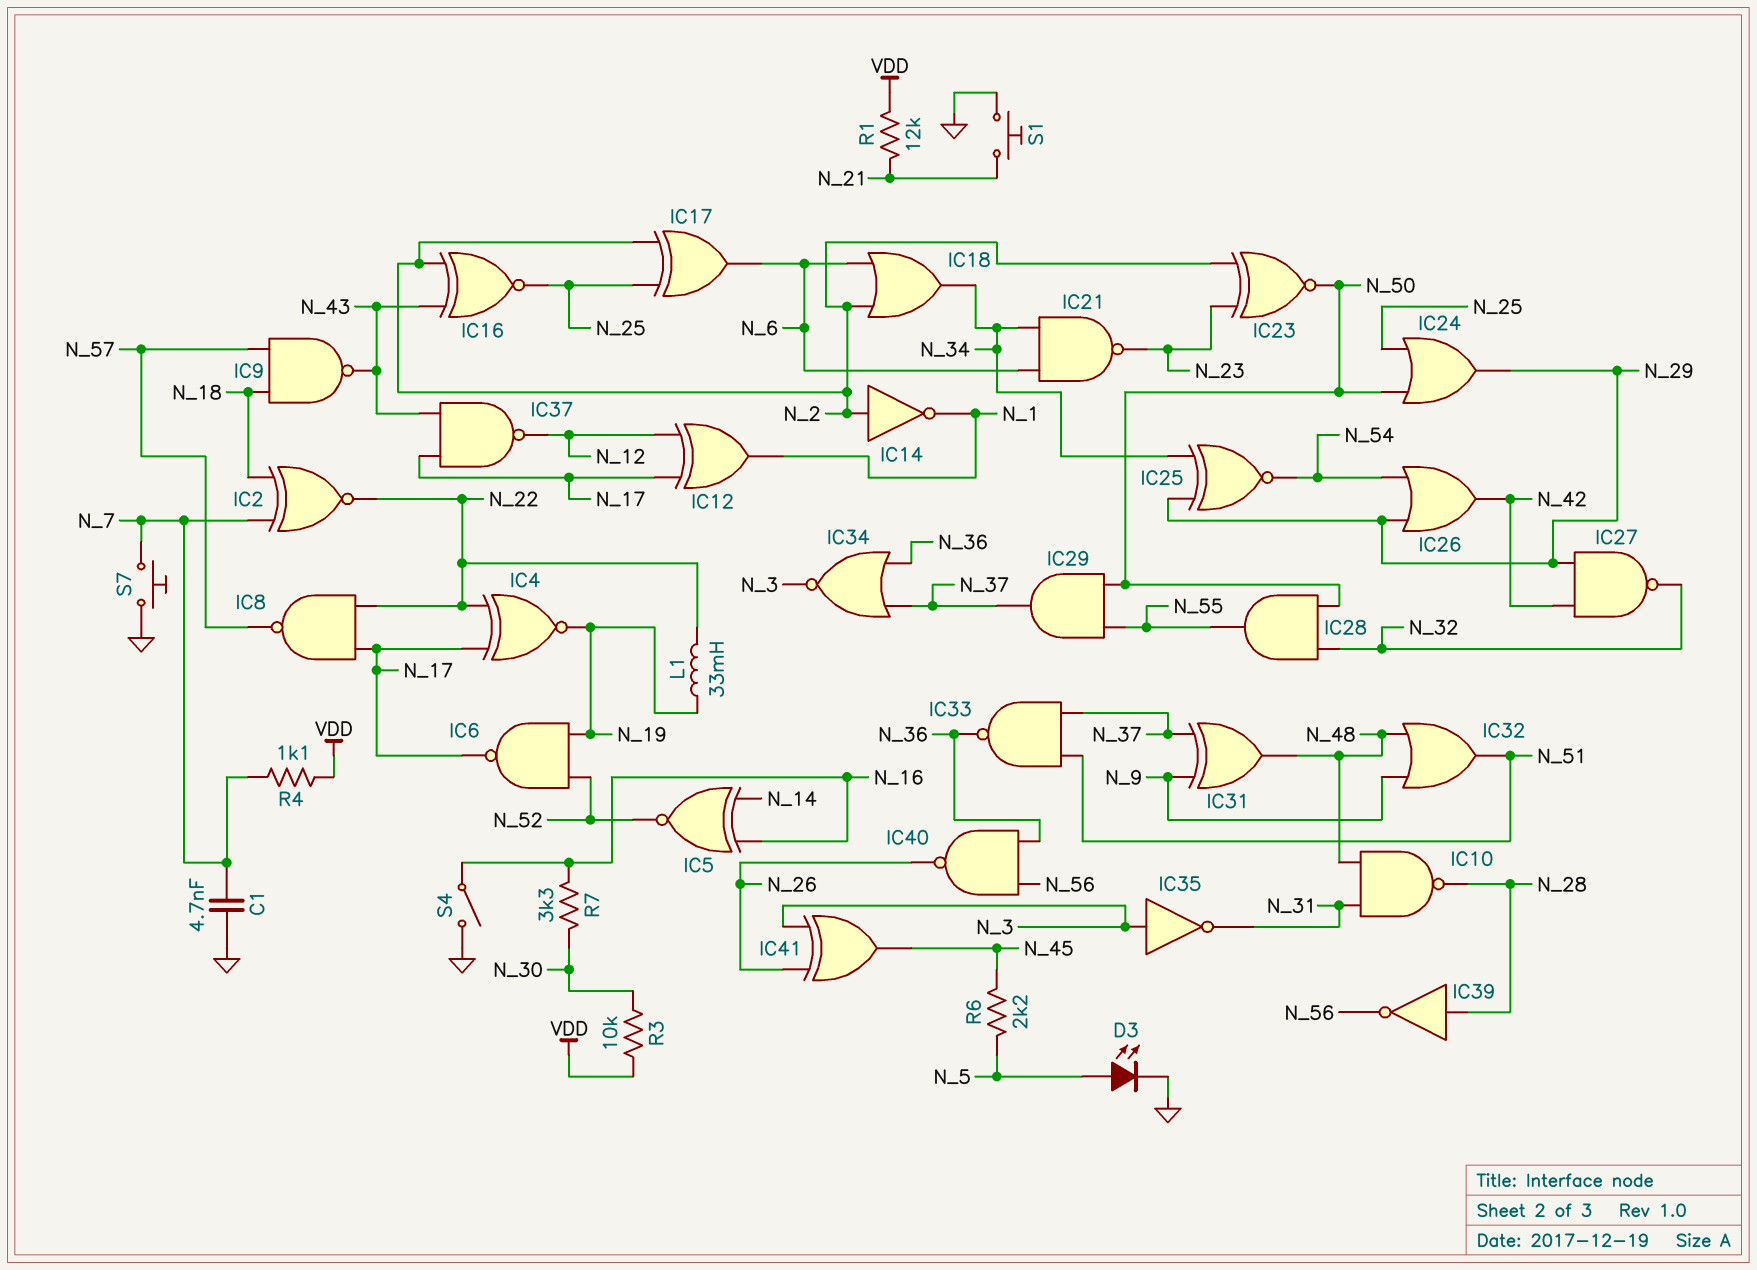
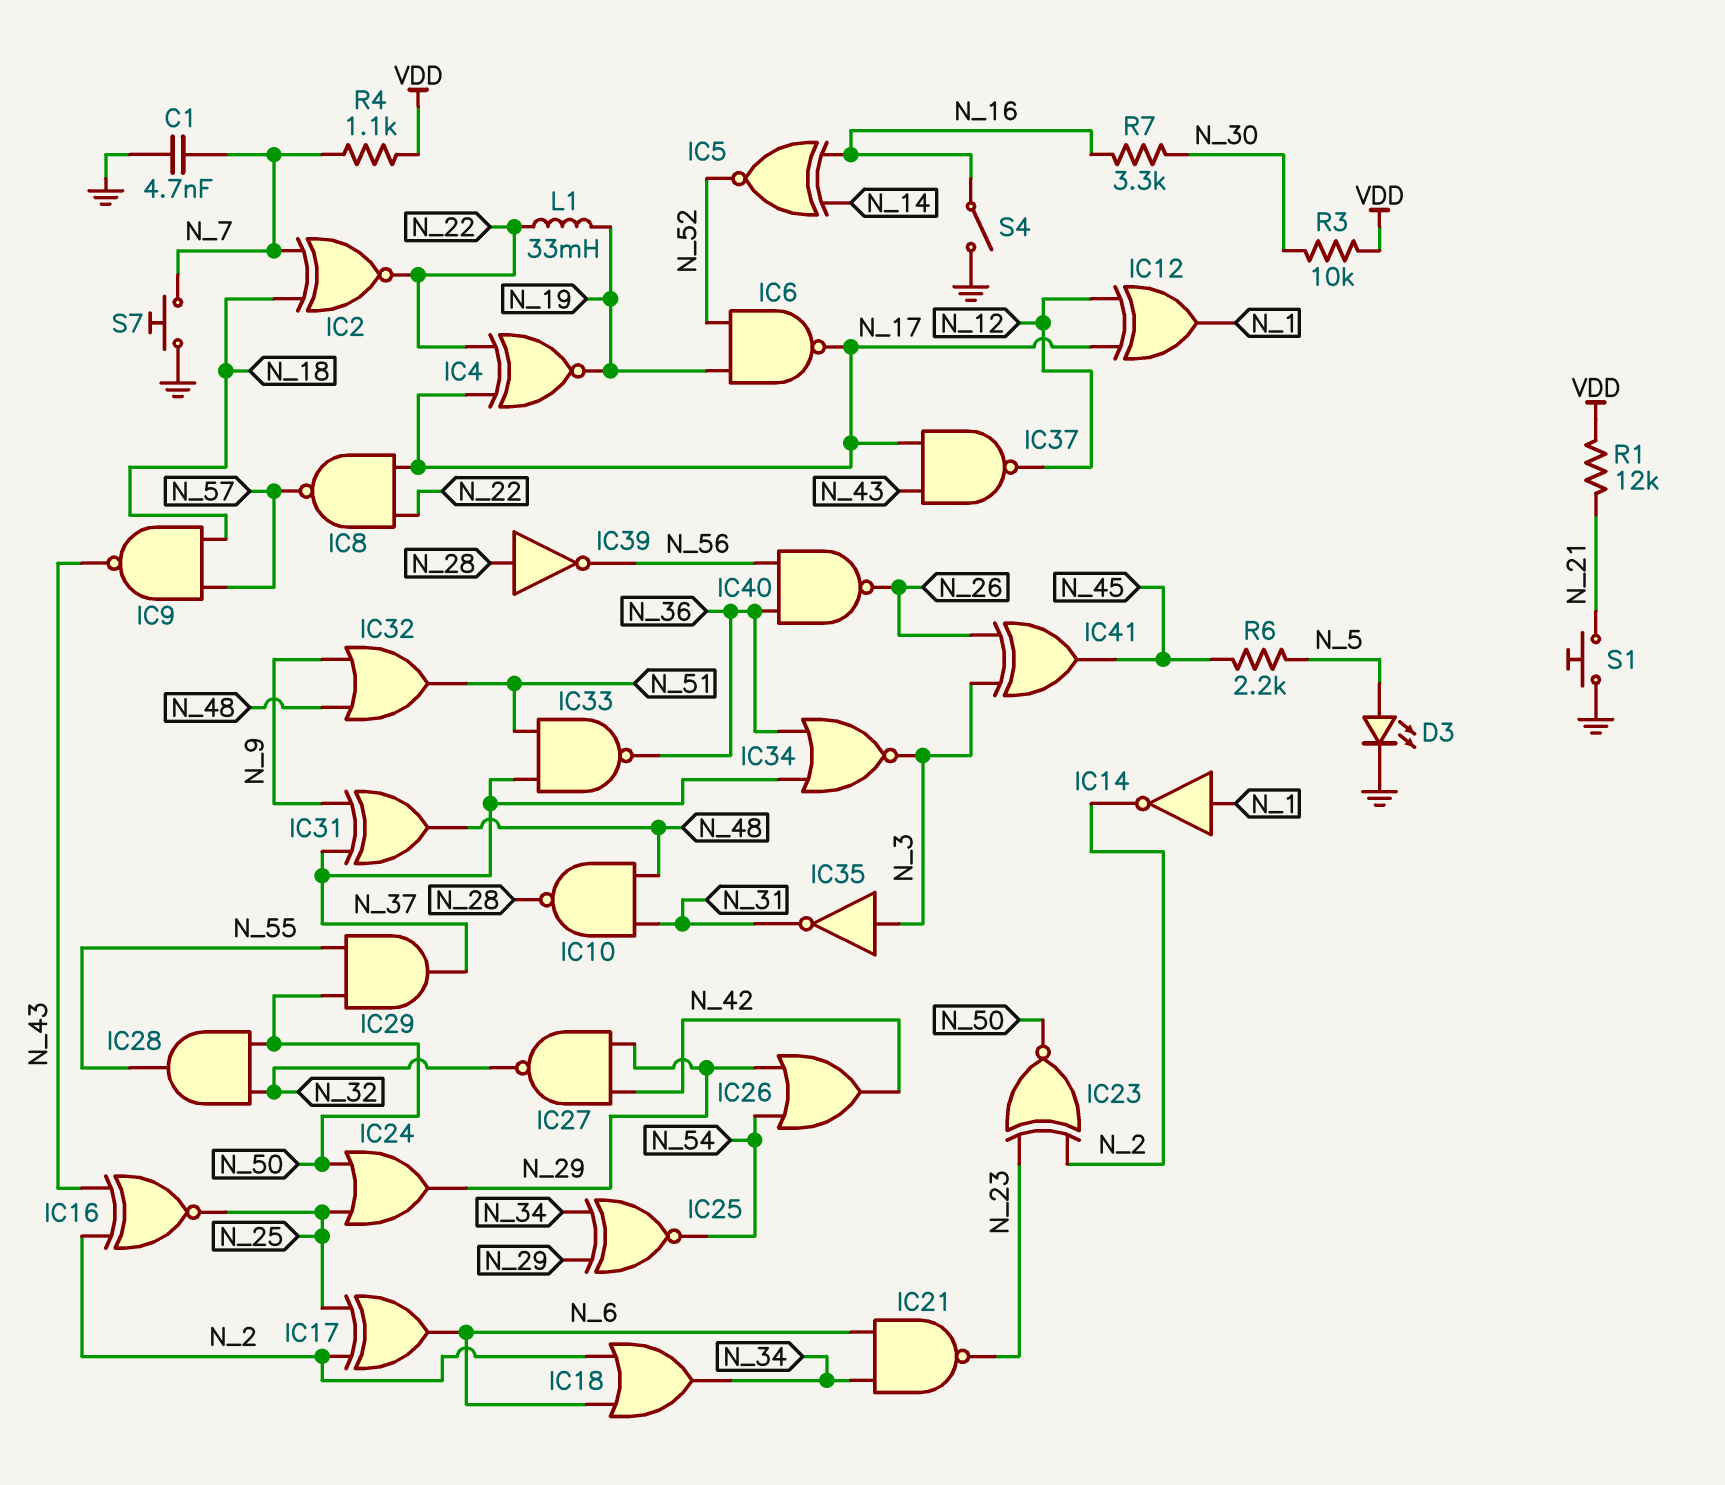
IC14: NOT (in N_2, out N_1) -> NOT (in N_1, out N_2)

